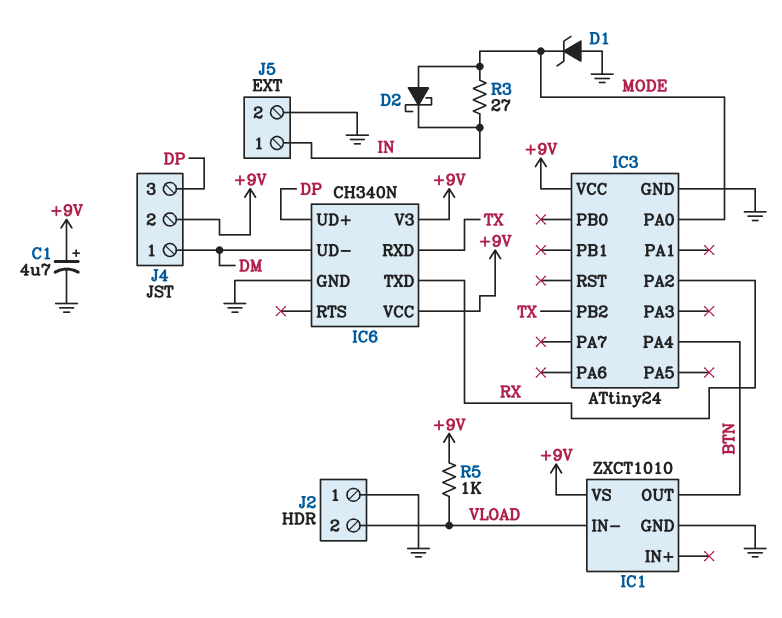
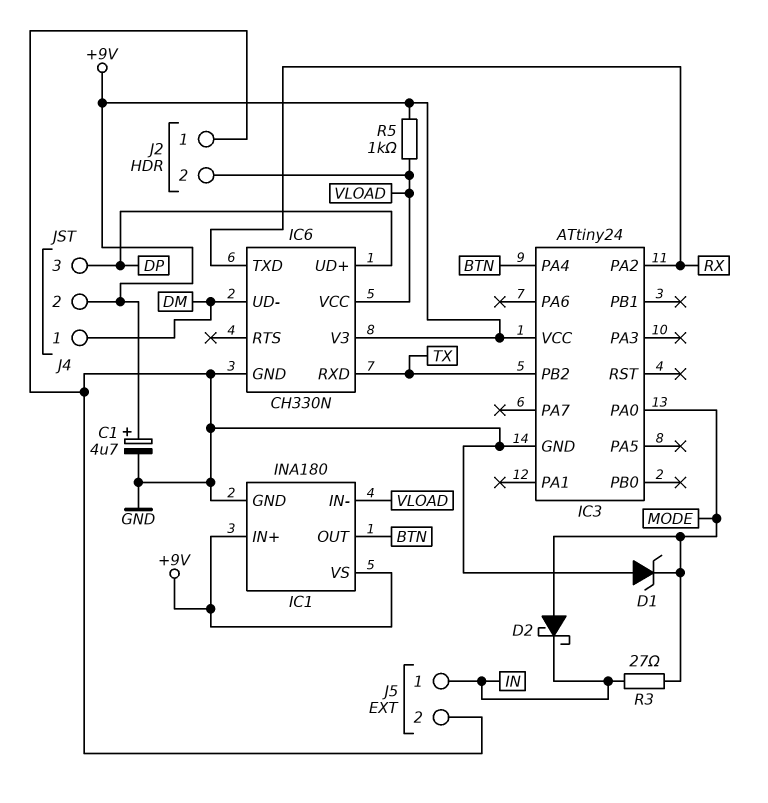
IC1: ZXCT1010 -> INA180
IC1 pin IN+: none -> +9V
IC6: CH340N -> CH330N
IC6 pin VCC: +9V -> VLOAD

